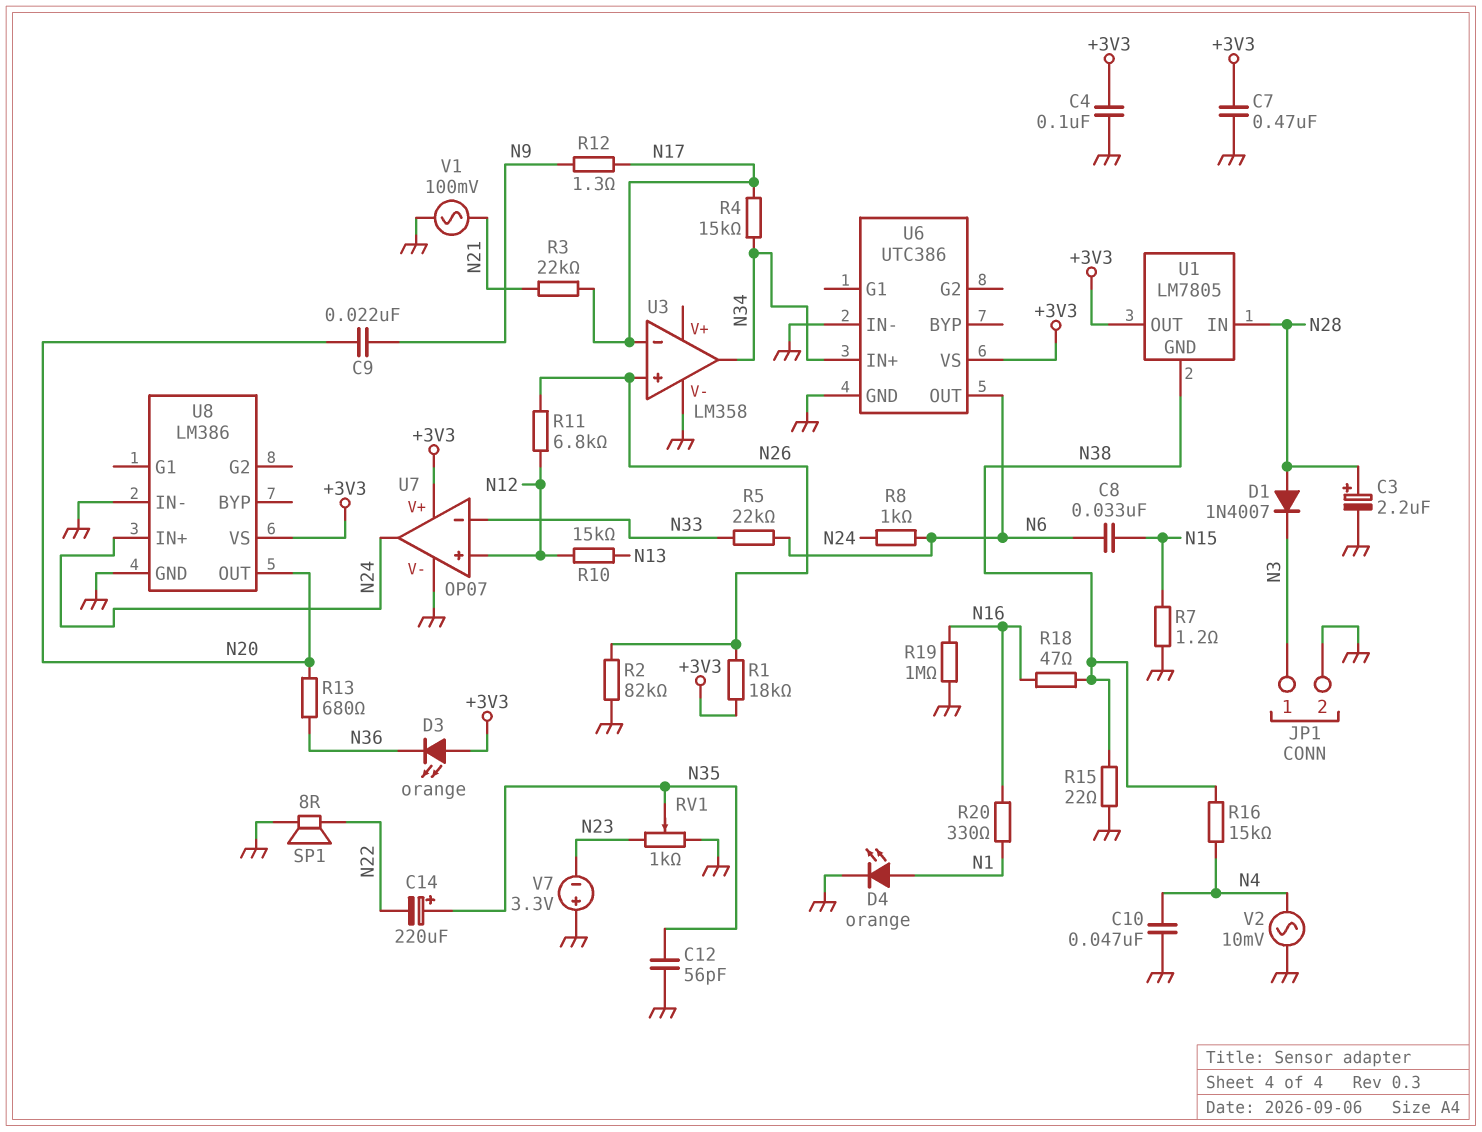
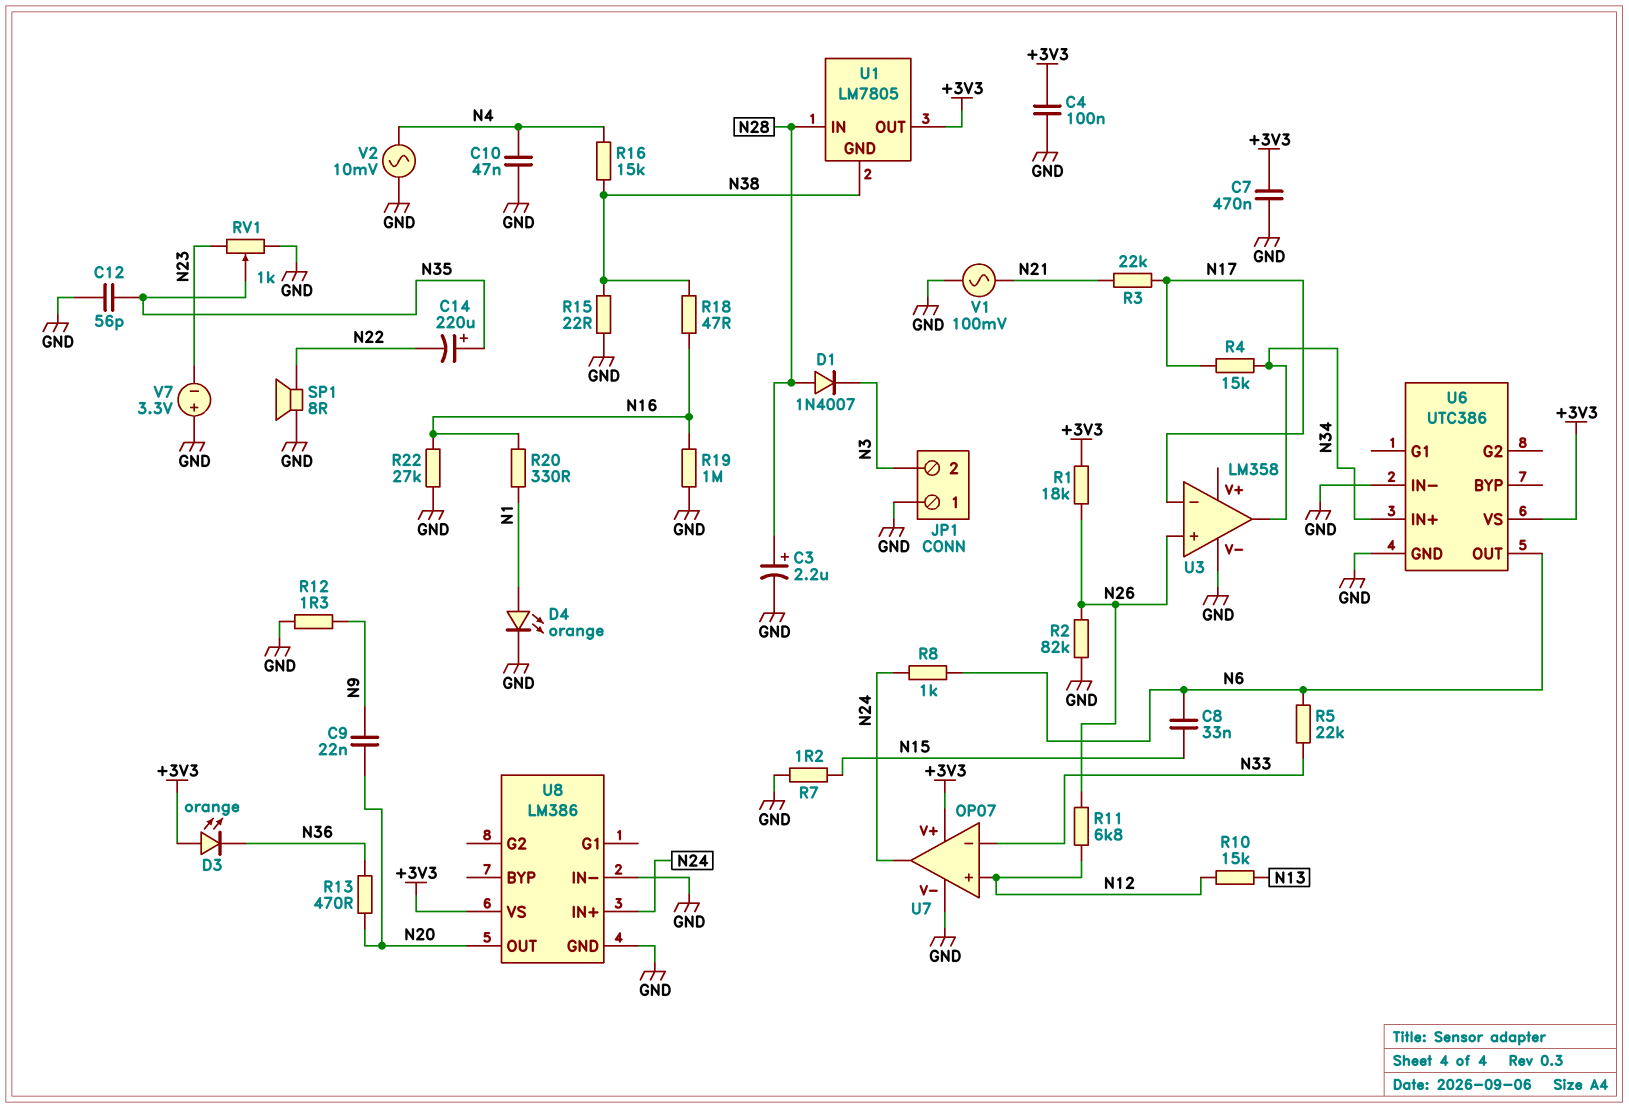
JP1 pin 1: N3 -> GND
JP1 pin 2: GND -> N3
R12: 1.3 (N9, N17) -> 1.3 (GND, N9)
R13: 680 (N20, N36) -> 470 (N20, N36)
R22: none -> 27k (GND, N16)

